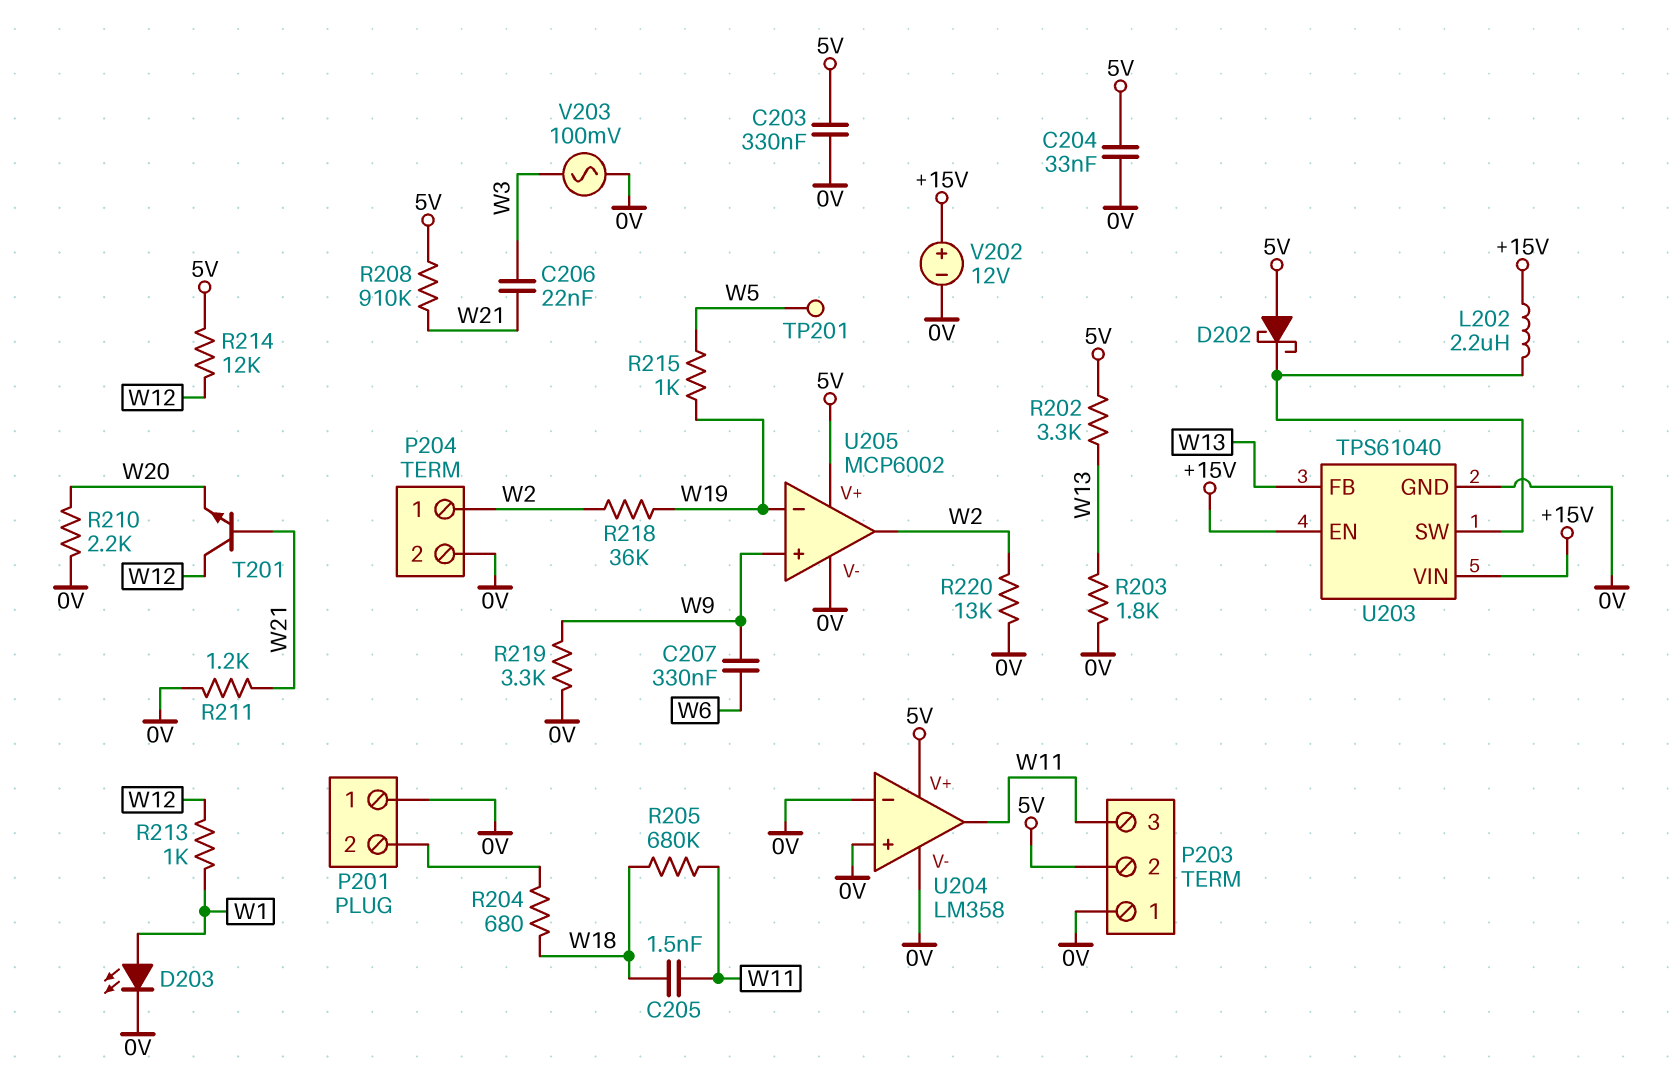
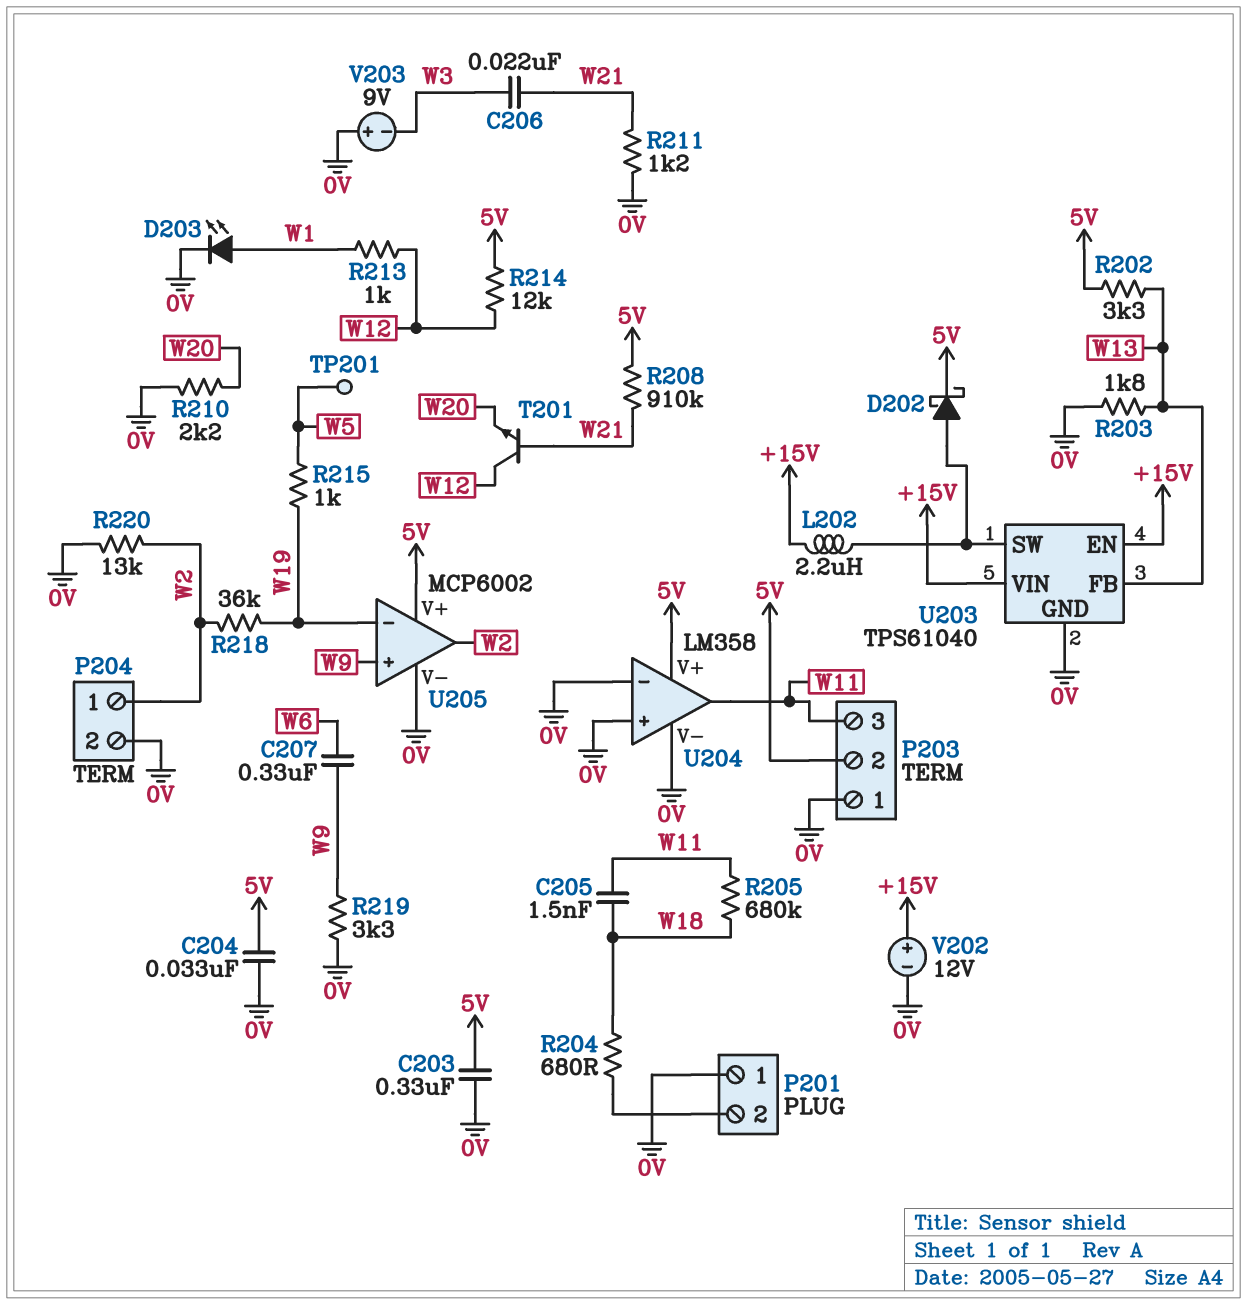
D202: schottky (A 5V, K U203/SW) -> schottky (A U203/SW, K 5V)
V203: AC 100mV (0V, W3) -> 9V (plus 0V, minus W3)

